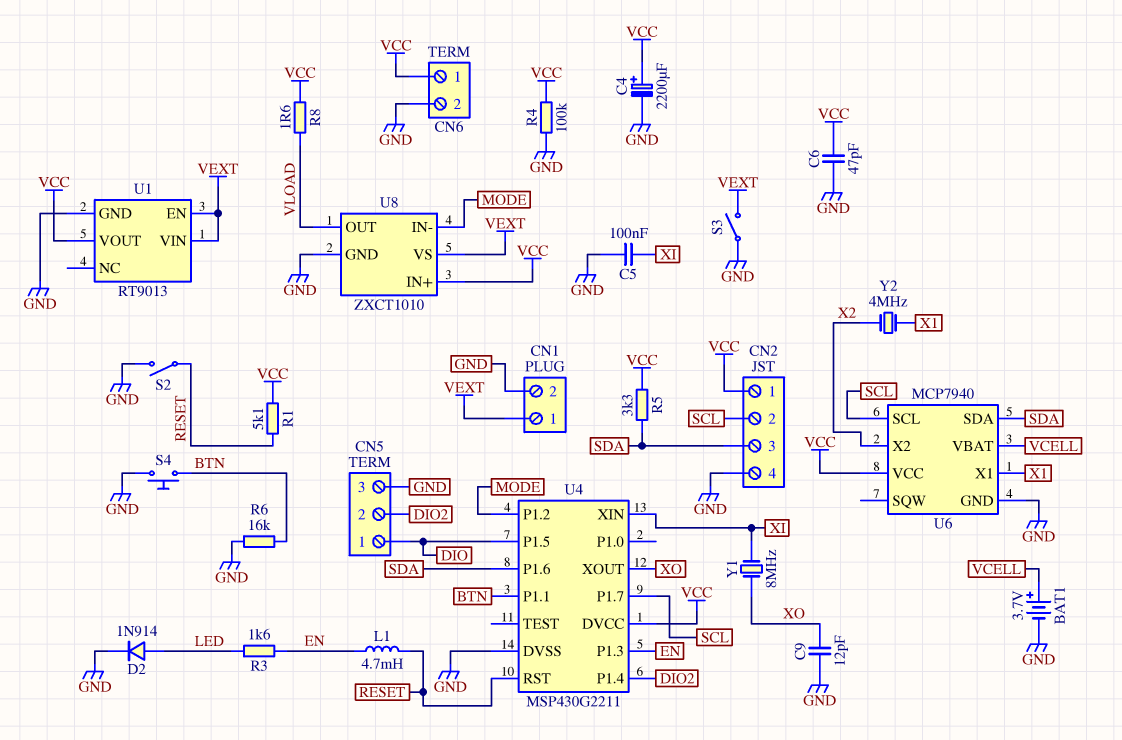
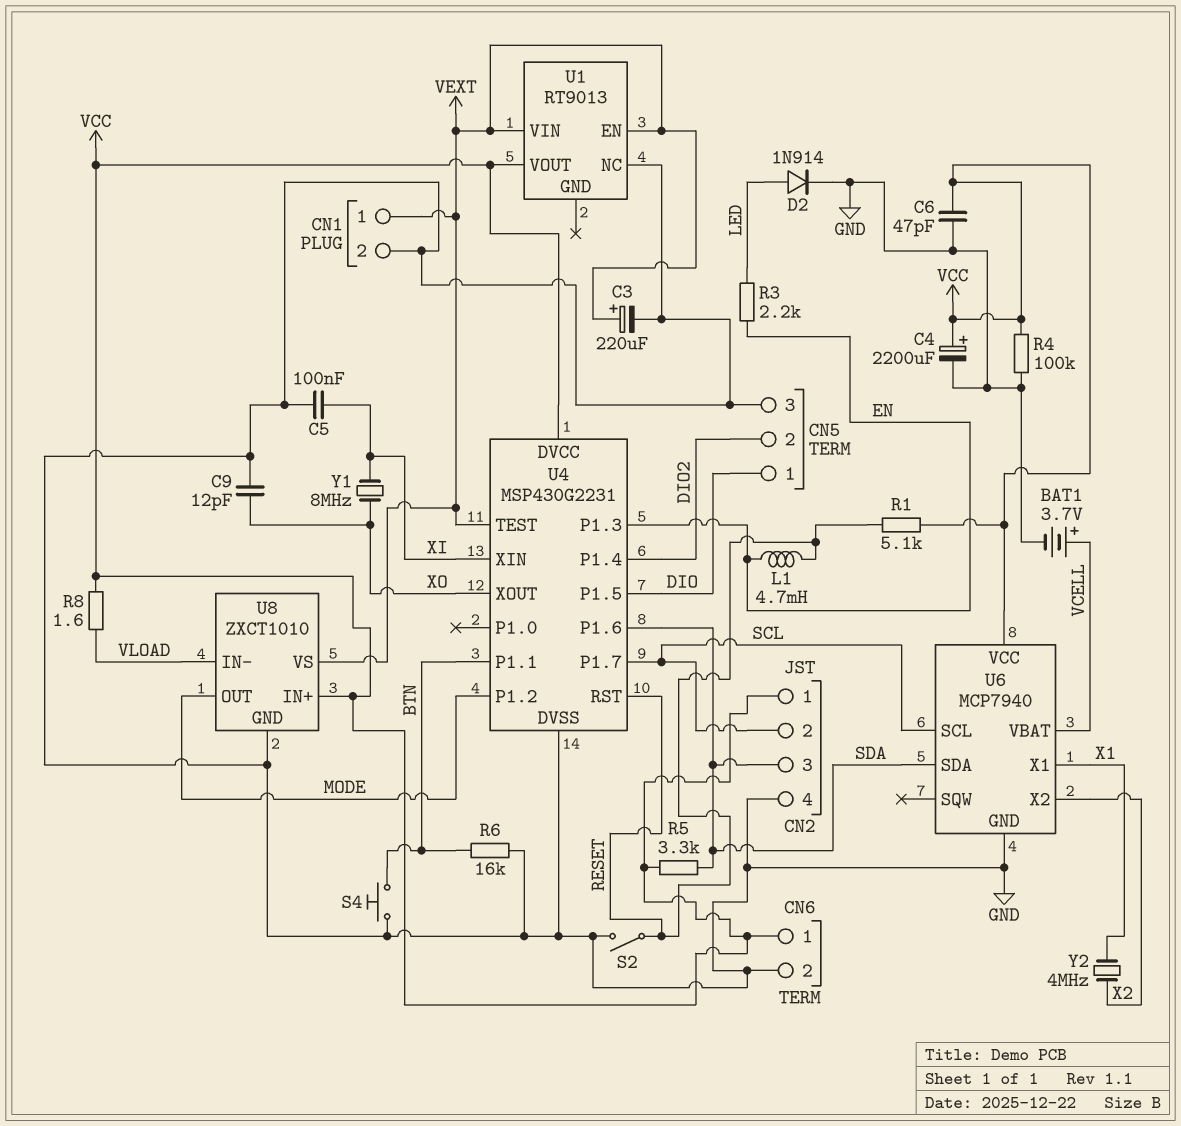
C3: none -> 220uF (plus VEXT, minus GND)
R3: 1.6k (EN, LED) -> 2.2k (EN, LED)
S3: switch (GND, VEXT) -> none
U1 pin GND: GND -> none
U1 pin NC: none -> GND
U4: MSP430G2211 -> MSP430G2231
U4 pin TEST: none -> VEXT
U8 pin IN-: MODE -> VLOAD
U8 pin OUT: VLOAD -> MODE

